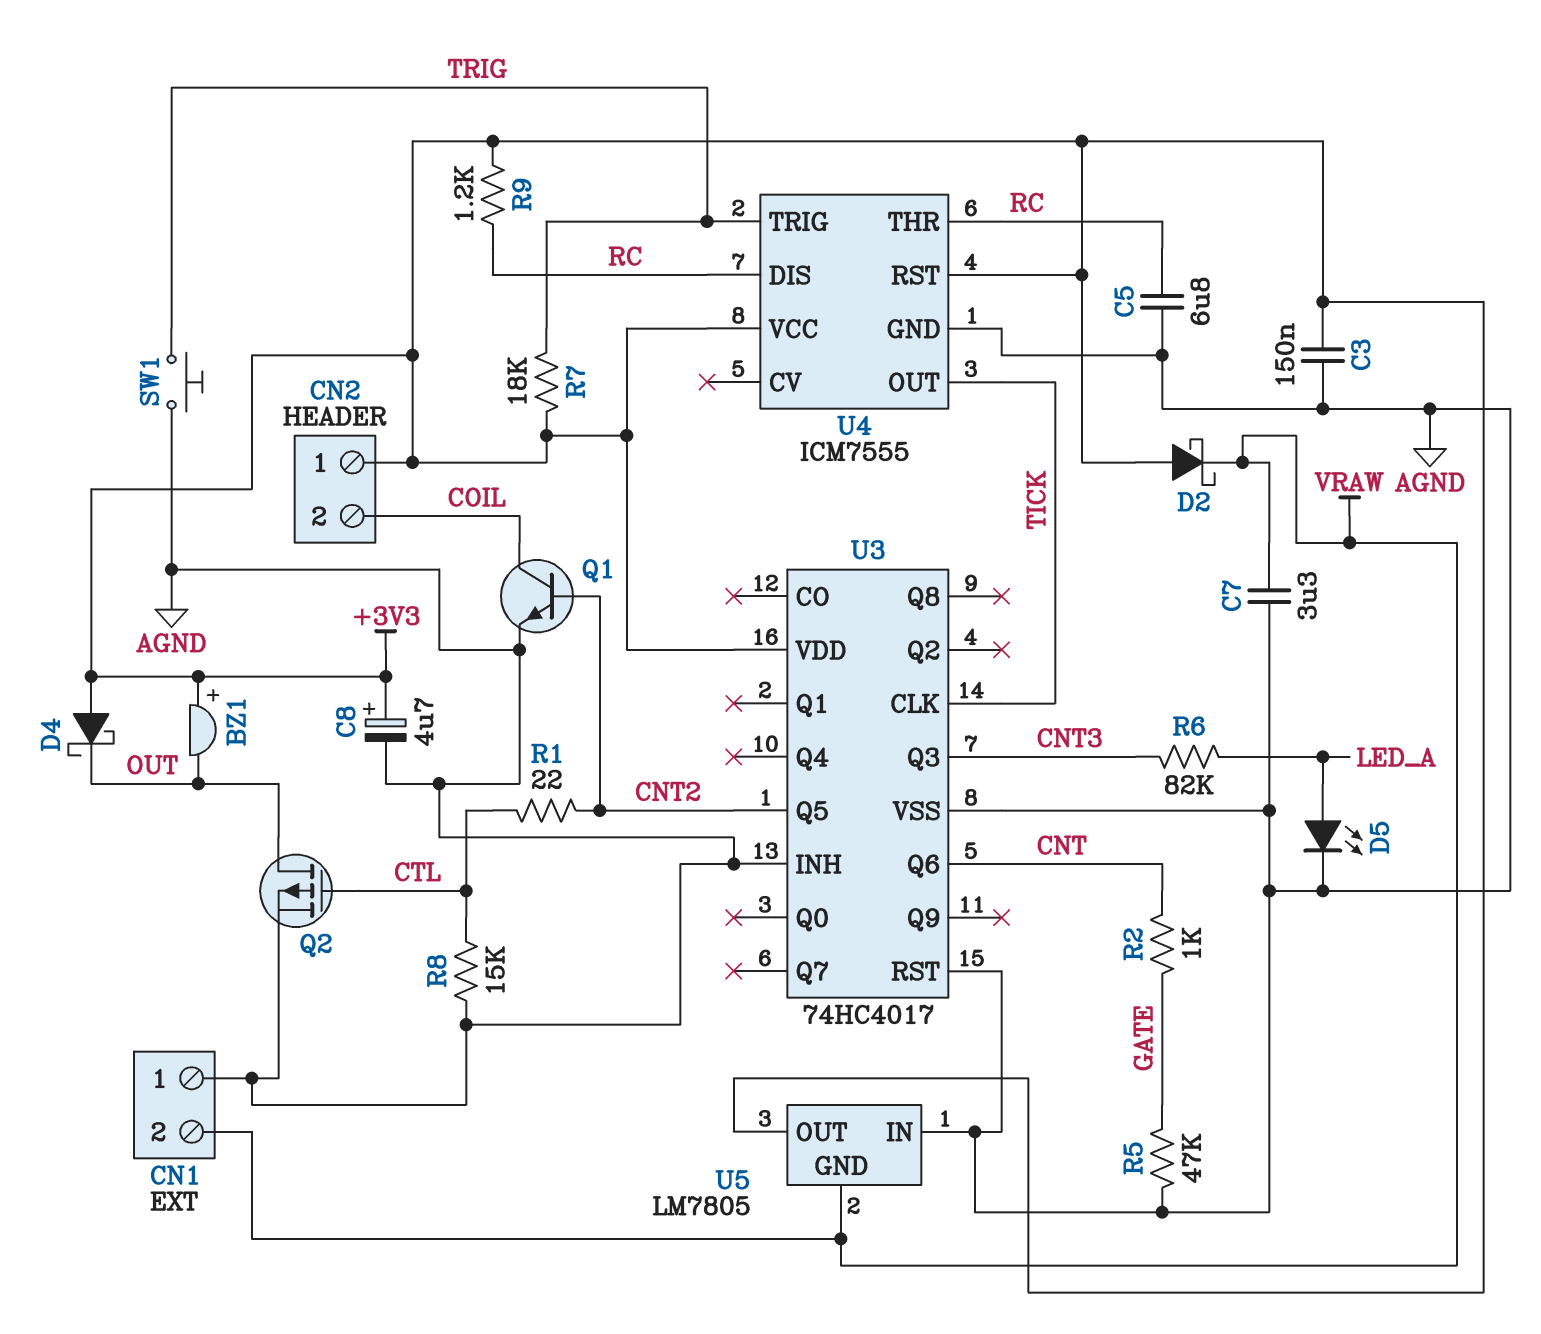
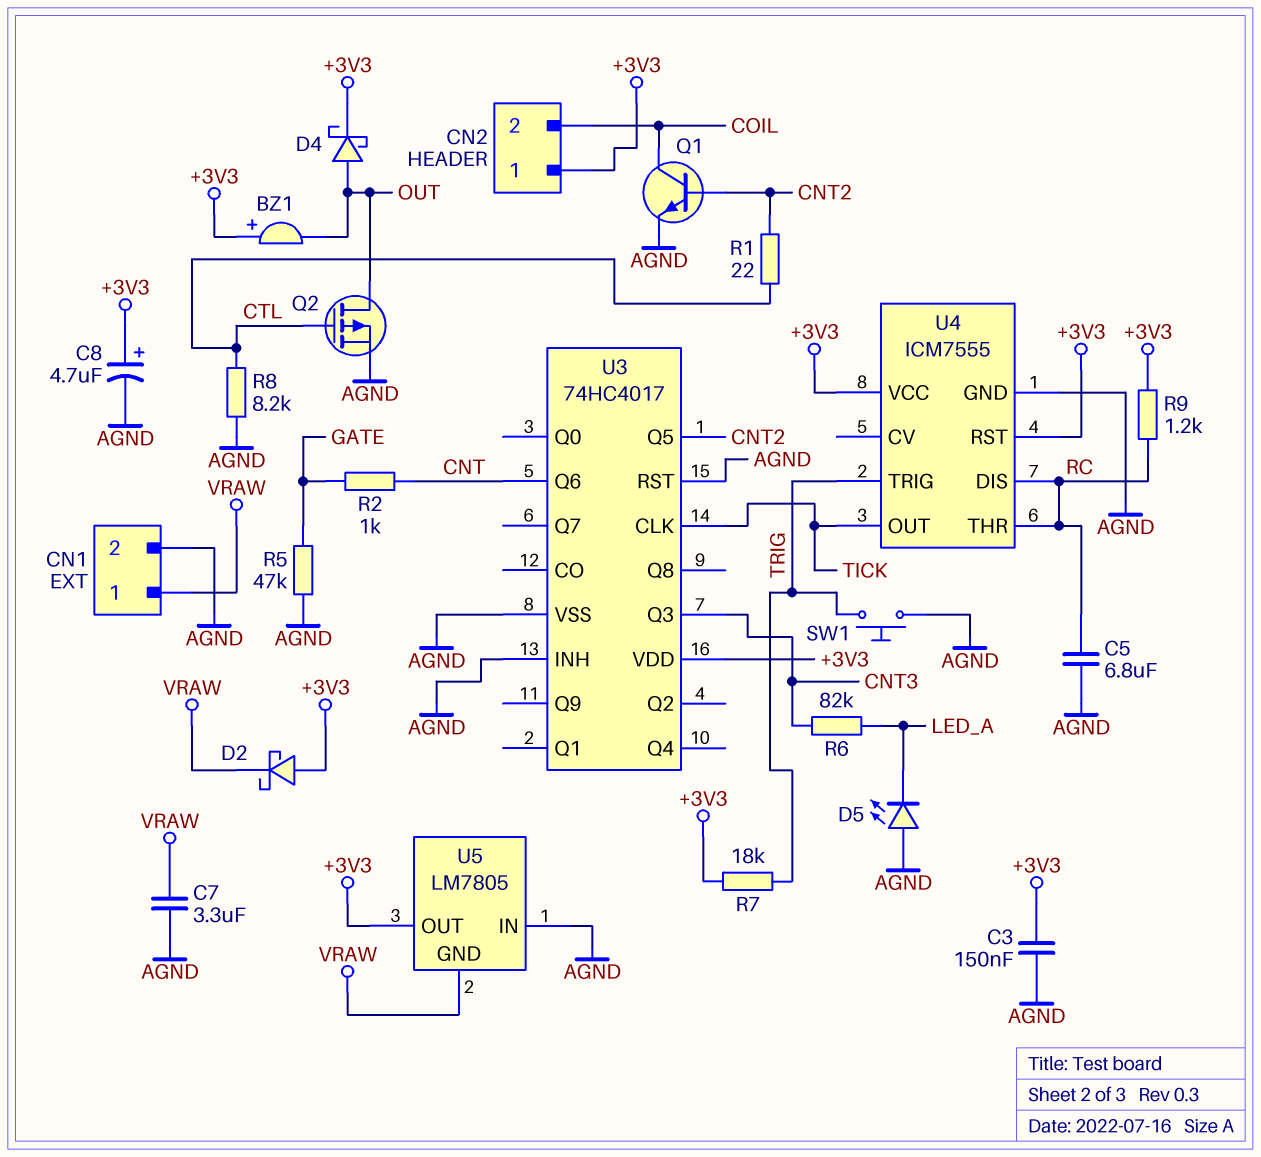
CN1 pin 1: AGND -> VRAW
CN1 pin 2: VRAW -> AGND
D4: schottky (A +3V3, K OUT) -> schottky (A OUT, K +3V3)
D5: LED (A LED_A, K AGND) -> LED (A AGND, K LED_A)
R8: 15k (AGND, CTL) -> 8.2k (AGND, CTL)

